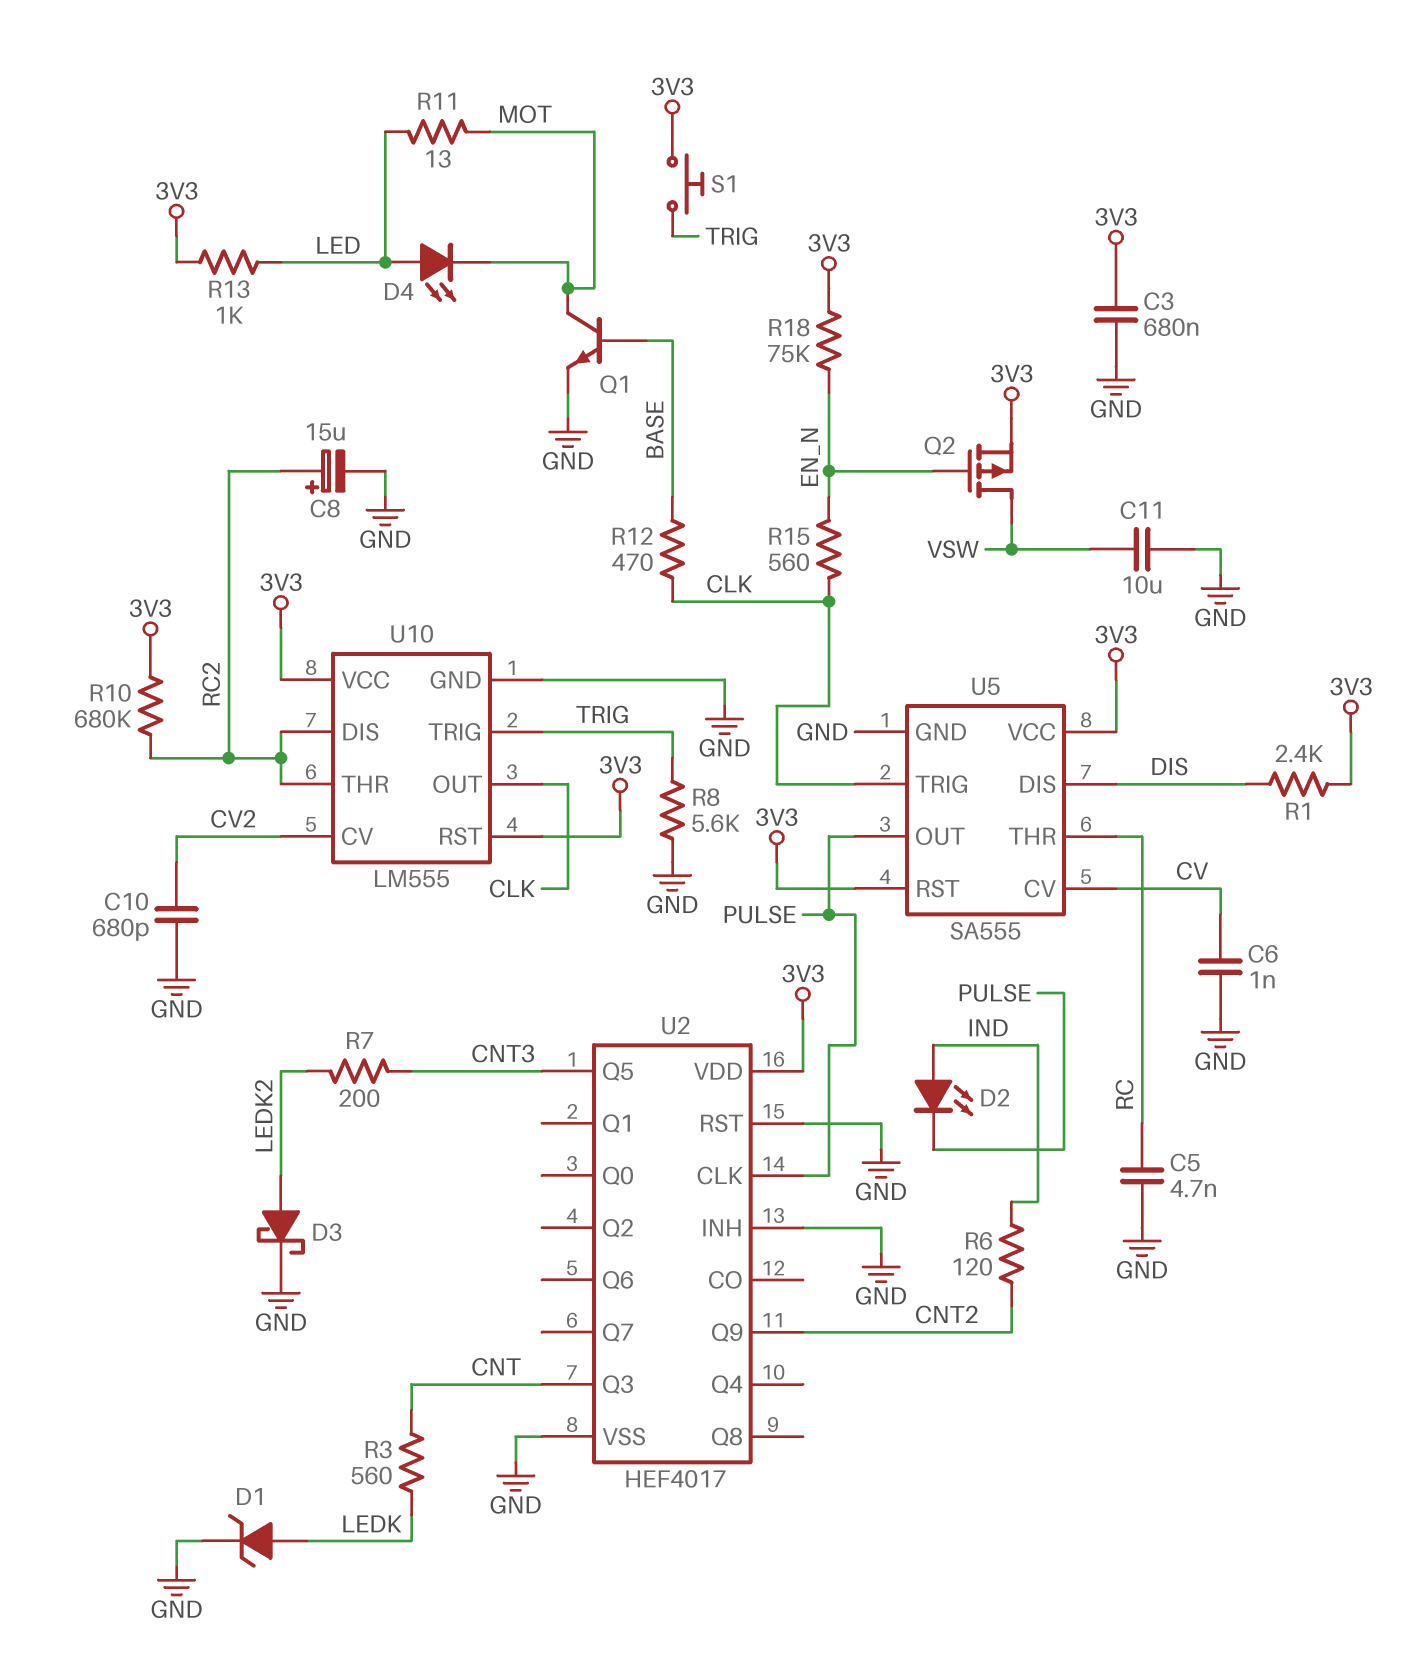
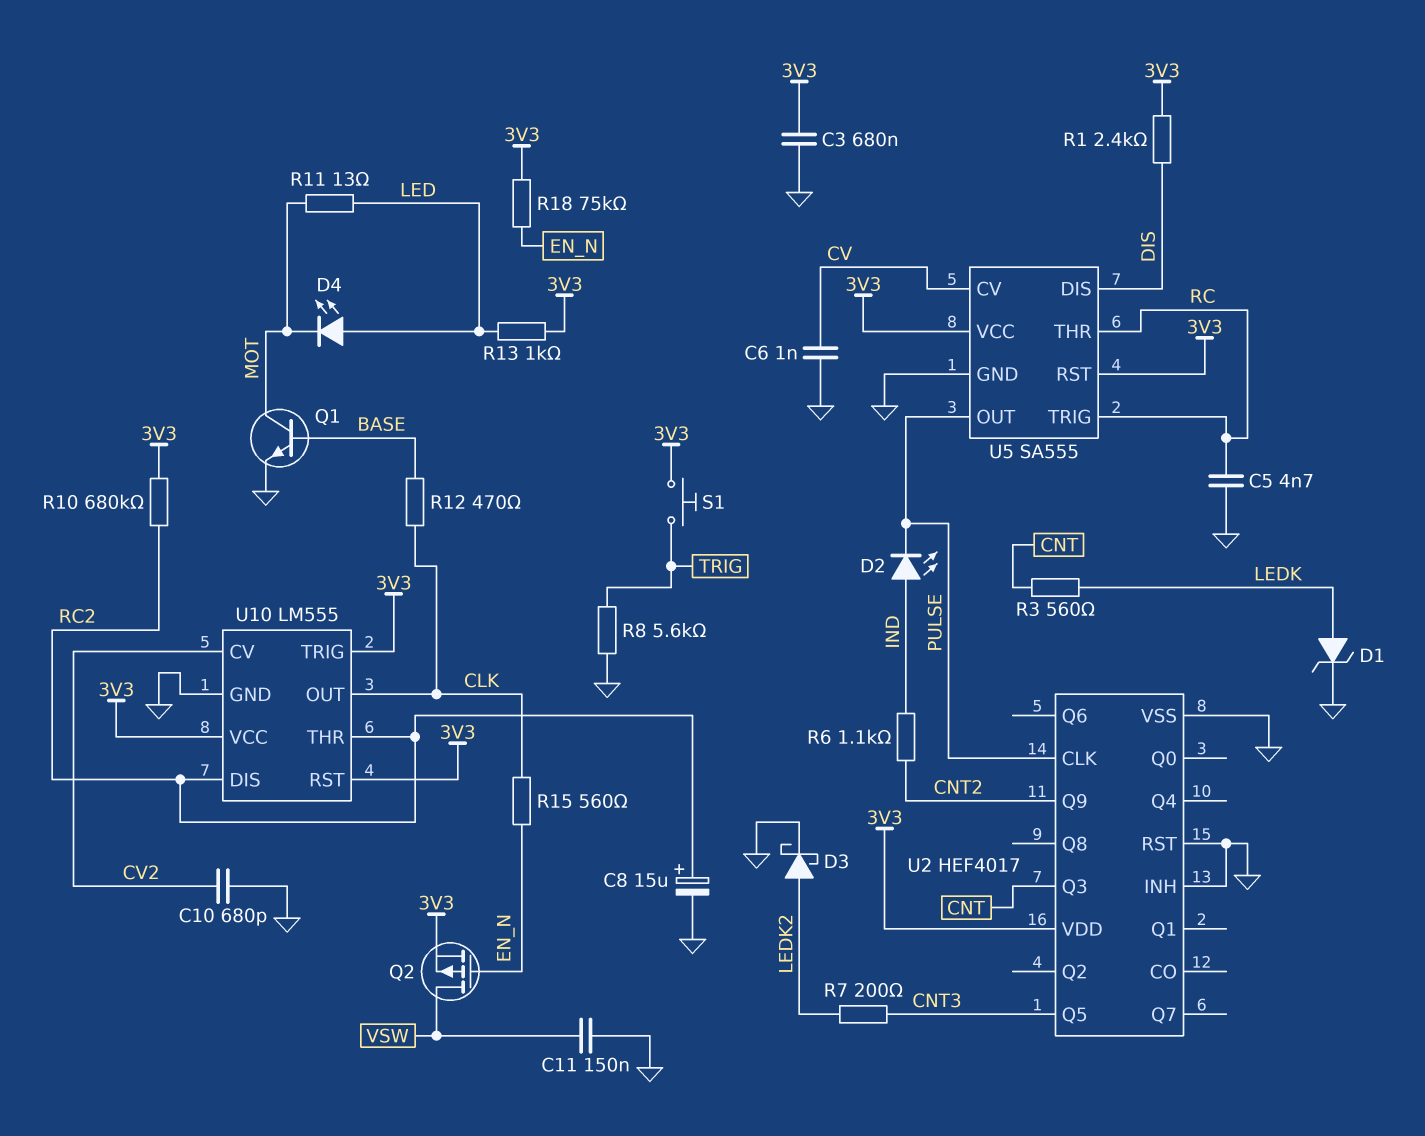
C11: 10uF (GND, VSW) -> 150nF (GND, VSW)
R6: 120 (CNT2, IND) -> 1.1k (CNT2, IND)
U5 pin TRIG: CLK -> RC
U10 pin TRIG: TRIG -> 3V3

